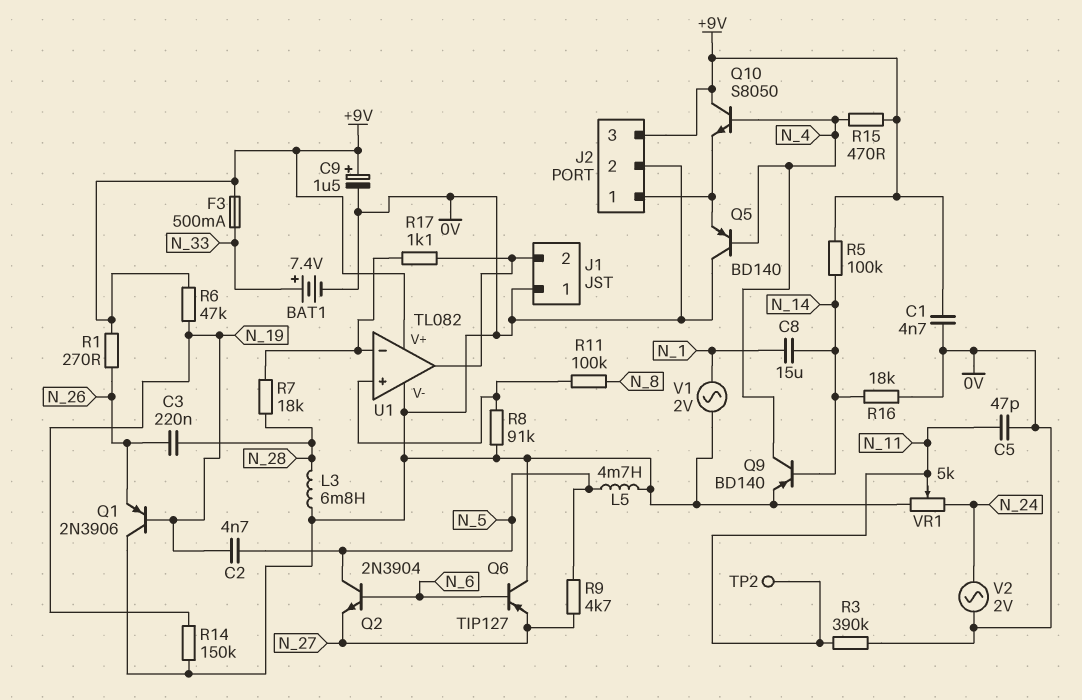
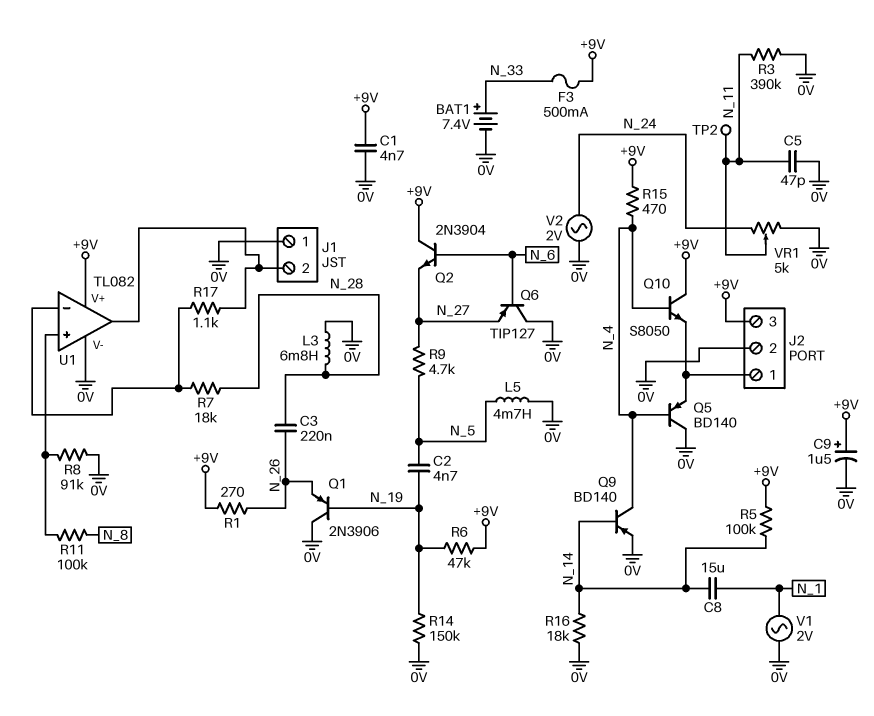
Q2: NPN 2N3904 (B N_6, C N_5, E N_27) -> NPN 2N3904 (B N_6, C +9V, E N_27)

